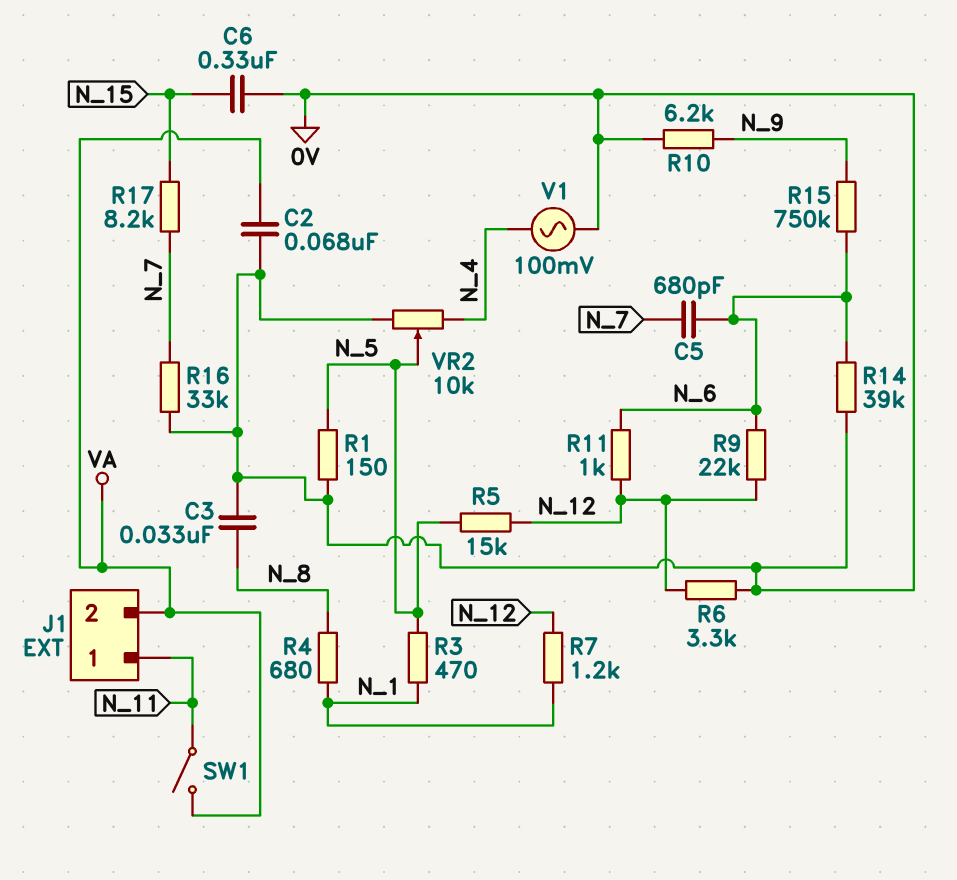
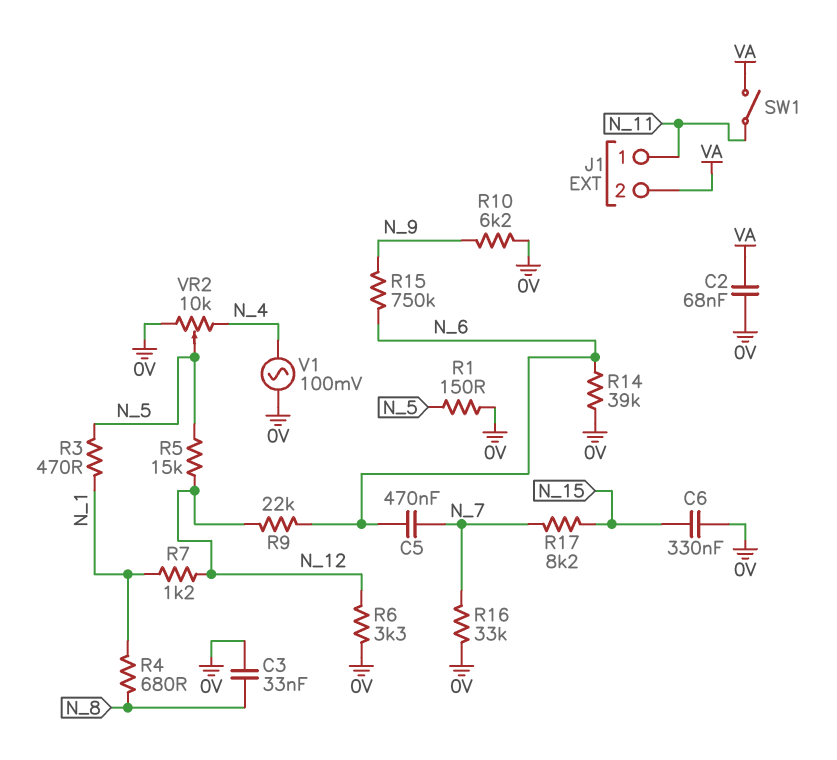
C5: 680pF (N_6, N_7) -> 470nF (N_6, N_7)
R11: 1k (N_6, N_12) -> none

